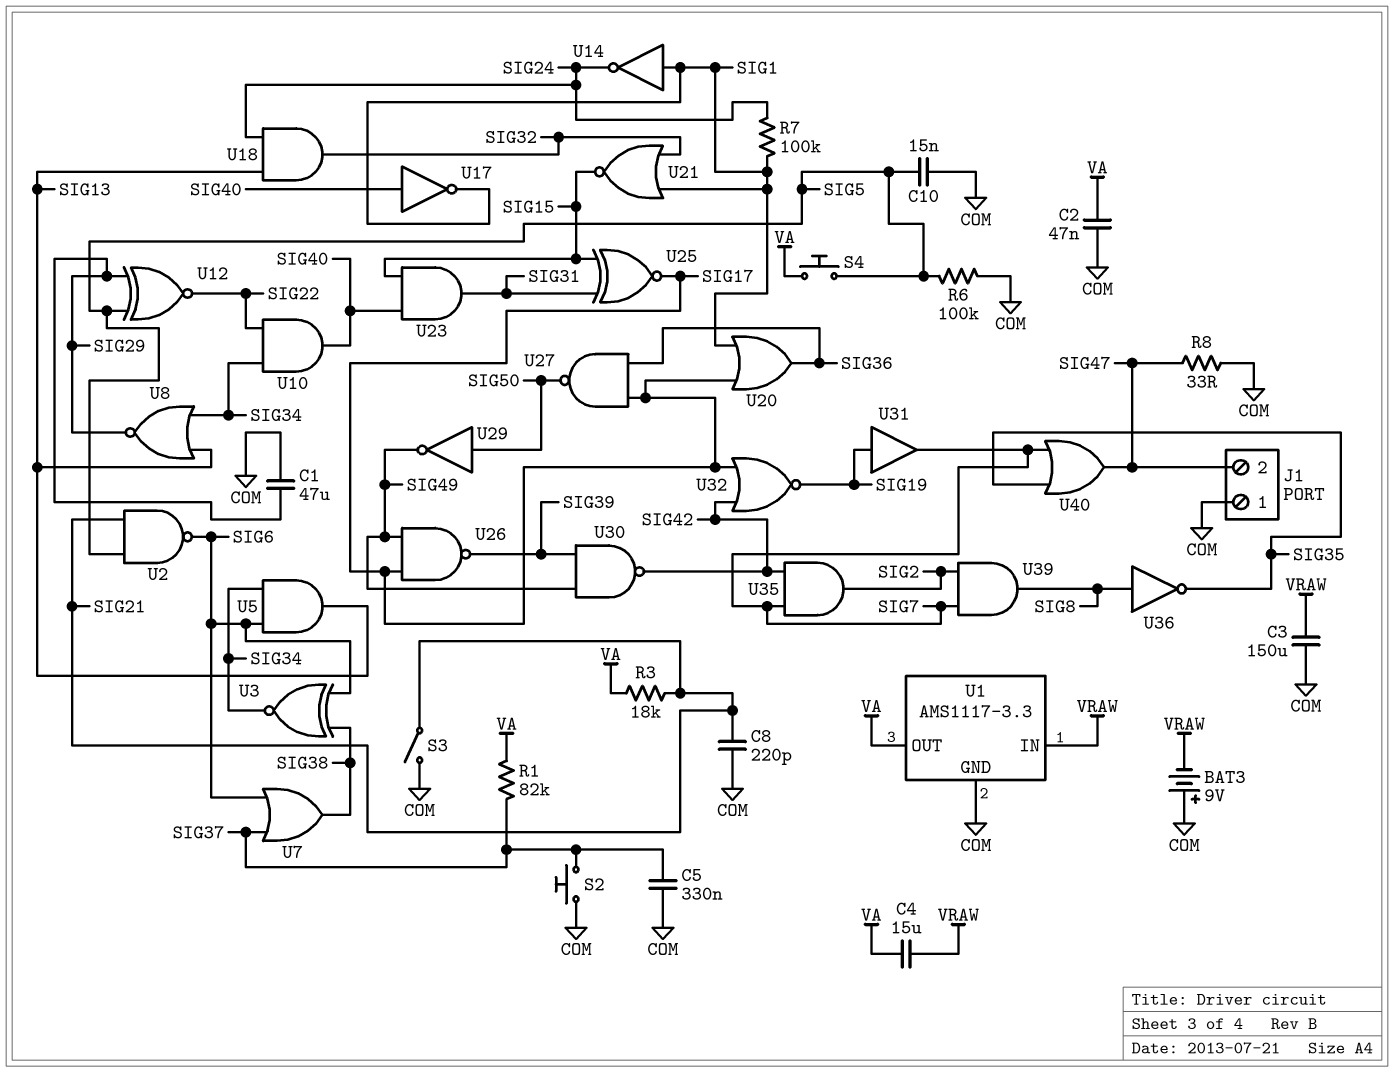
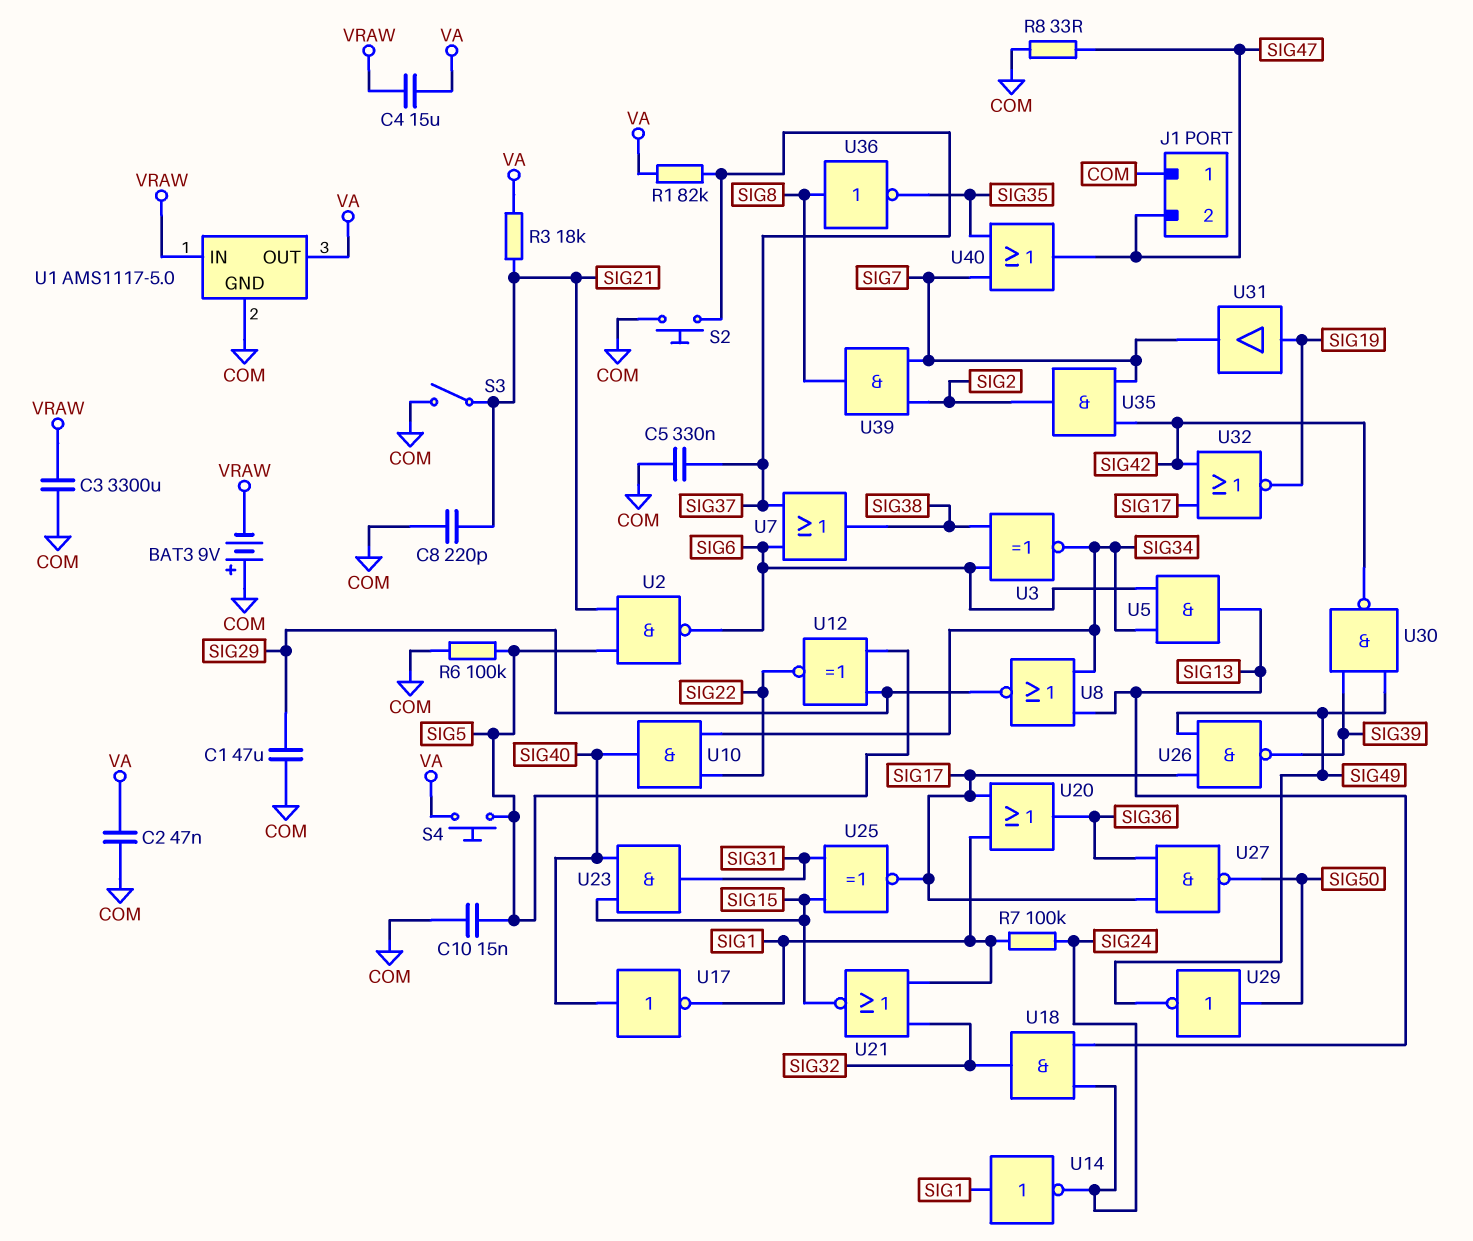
C3: 150uF (COM, VRAW) -> 3300uF (COM, VRAW)
U1: AMS1117-3.3 -> AMS1117-5.0

